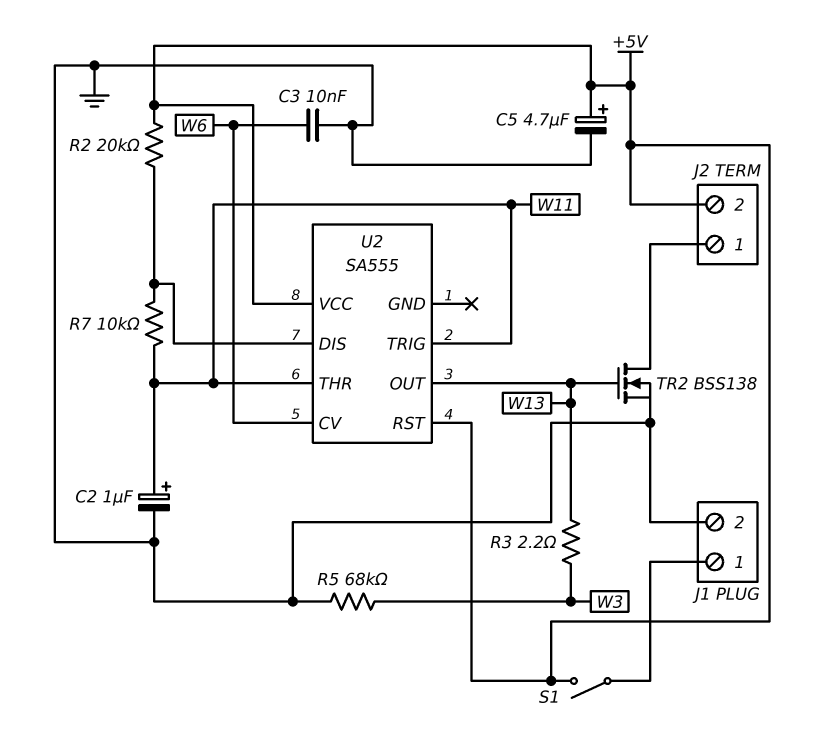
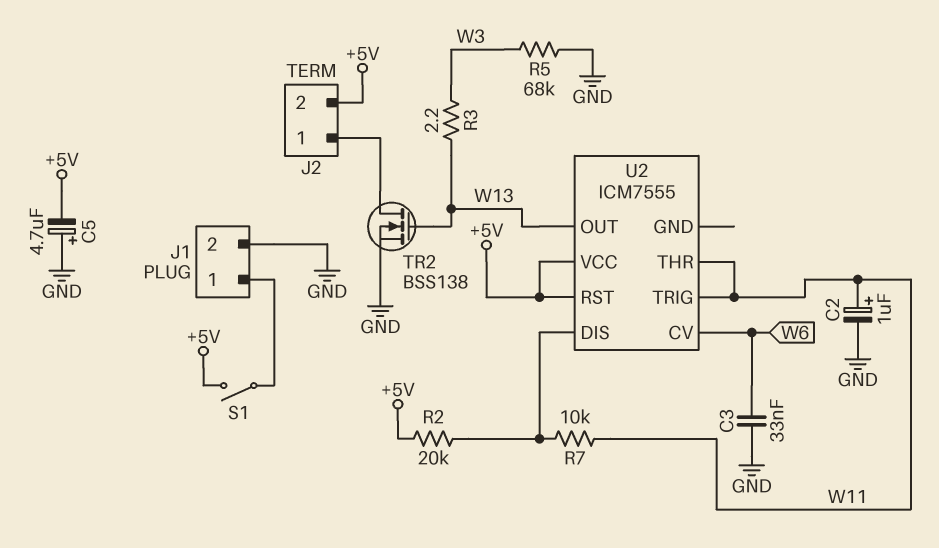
C3: 10nF (GND, W6) -> 33nF (GND, W6)
C5: 4.7uF (plus +5V, minus GND) -> 4.7uF (plus GND, minus +5V)
U2: SA555 -> ICM7555

